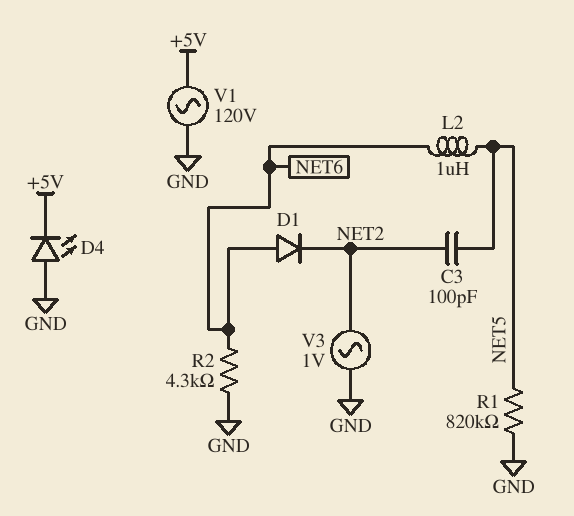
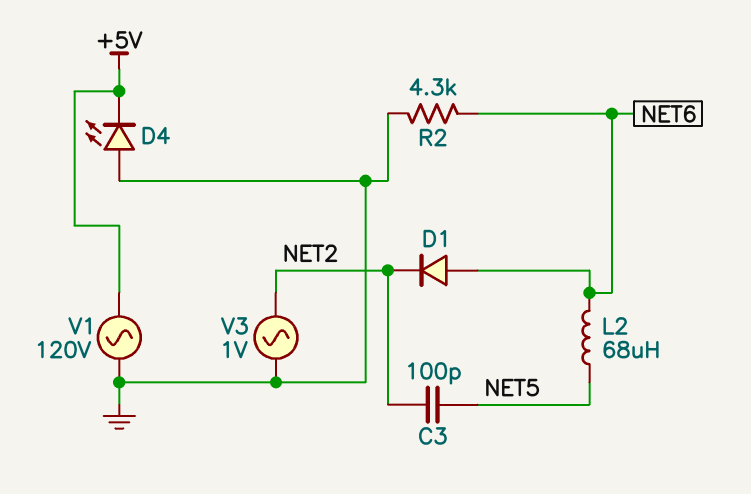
L2: 1uH (NET5, NET6) -> 68uH (NET5, NET6)
R1: 820k (GND, NET5) -> none

